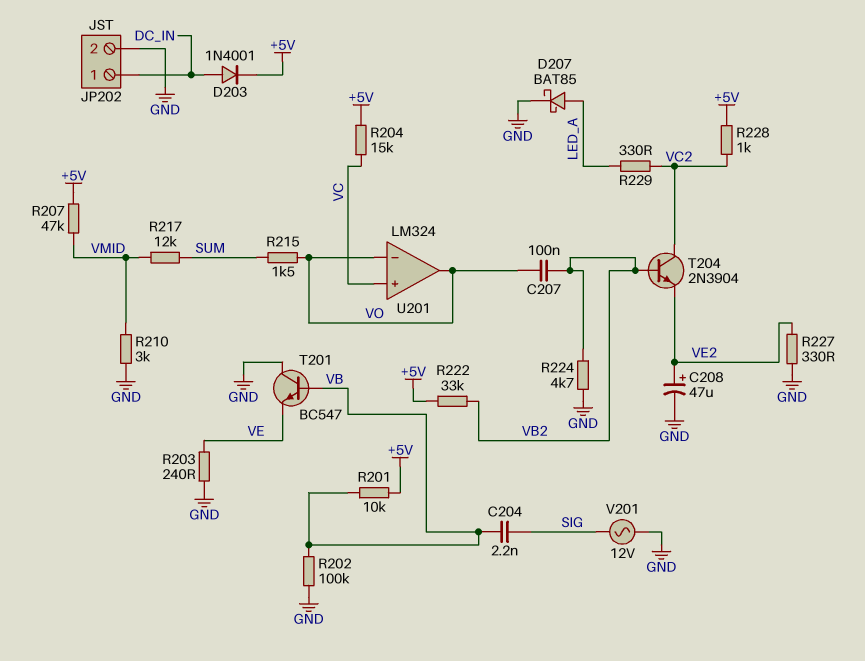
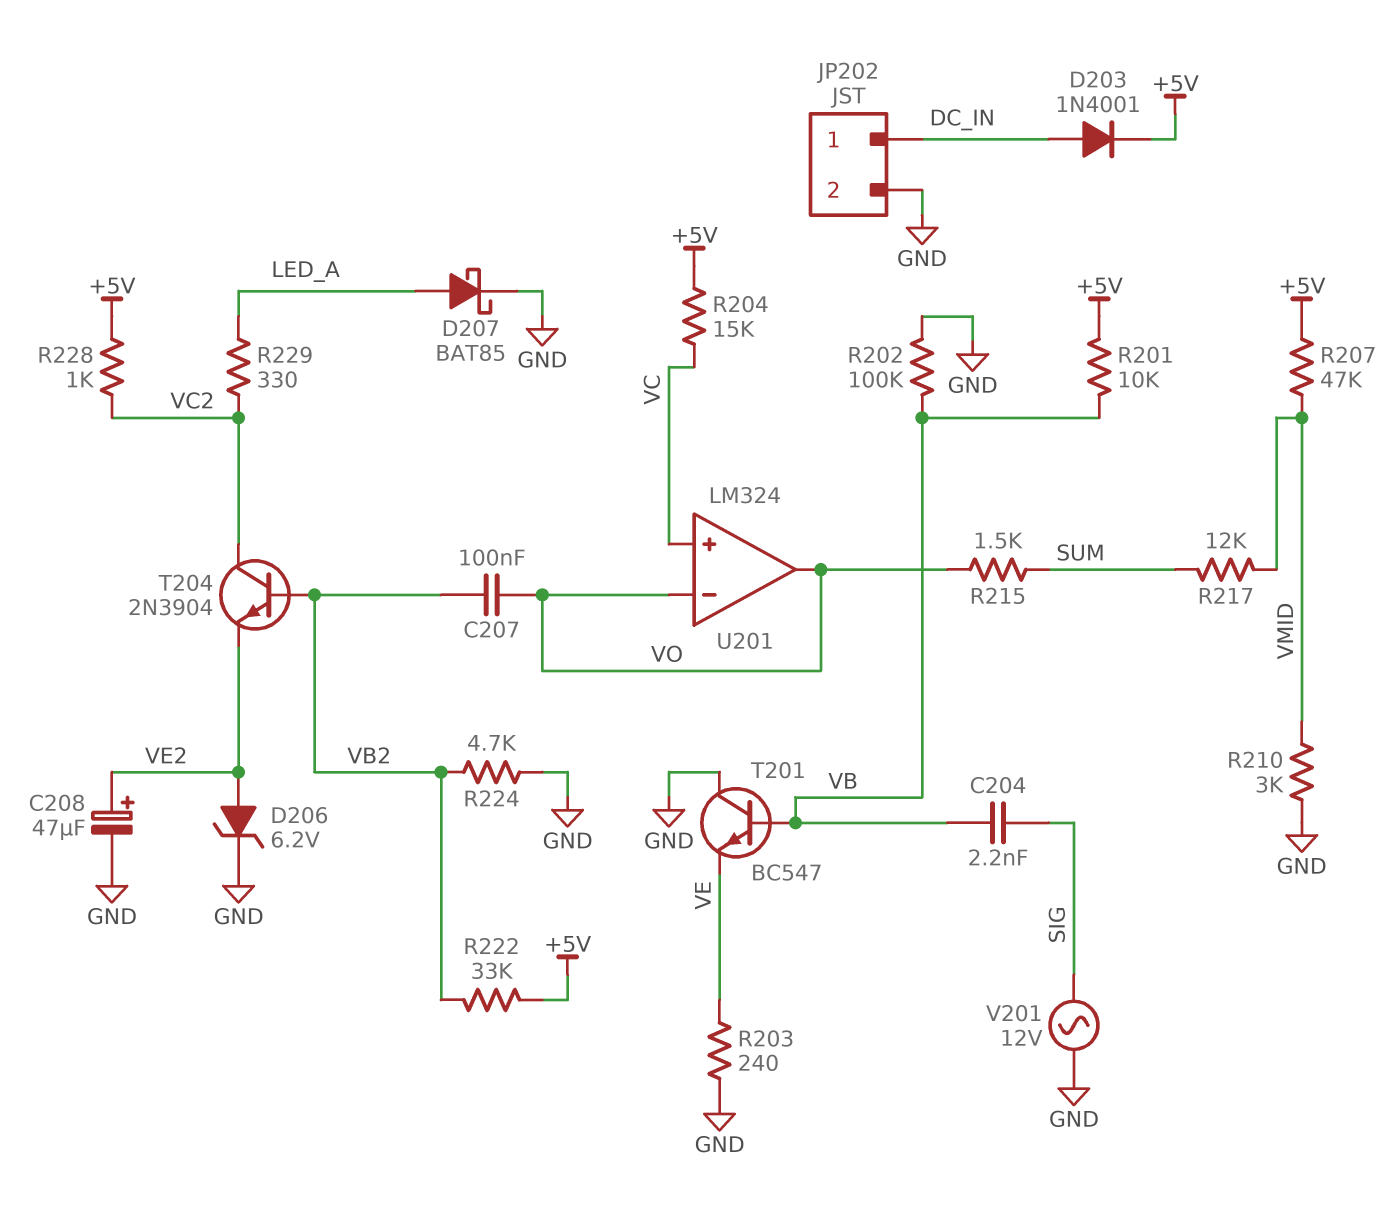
D206: none -> zener 6.2V (A VE2, K GND)
R227: 330 (GND, VE2) -> none

